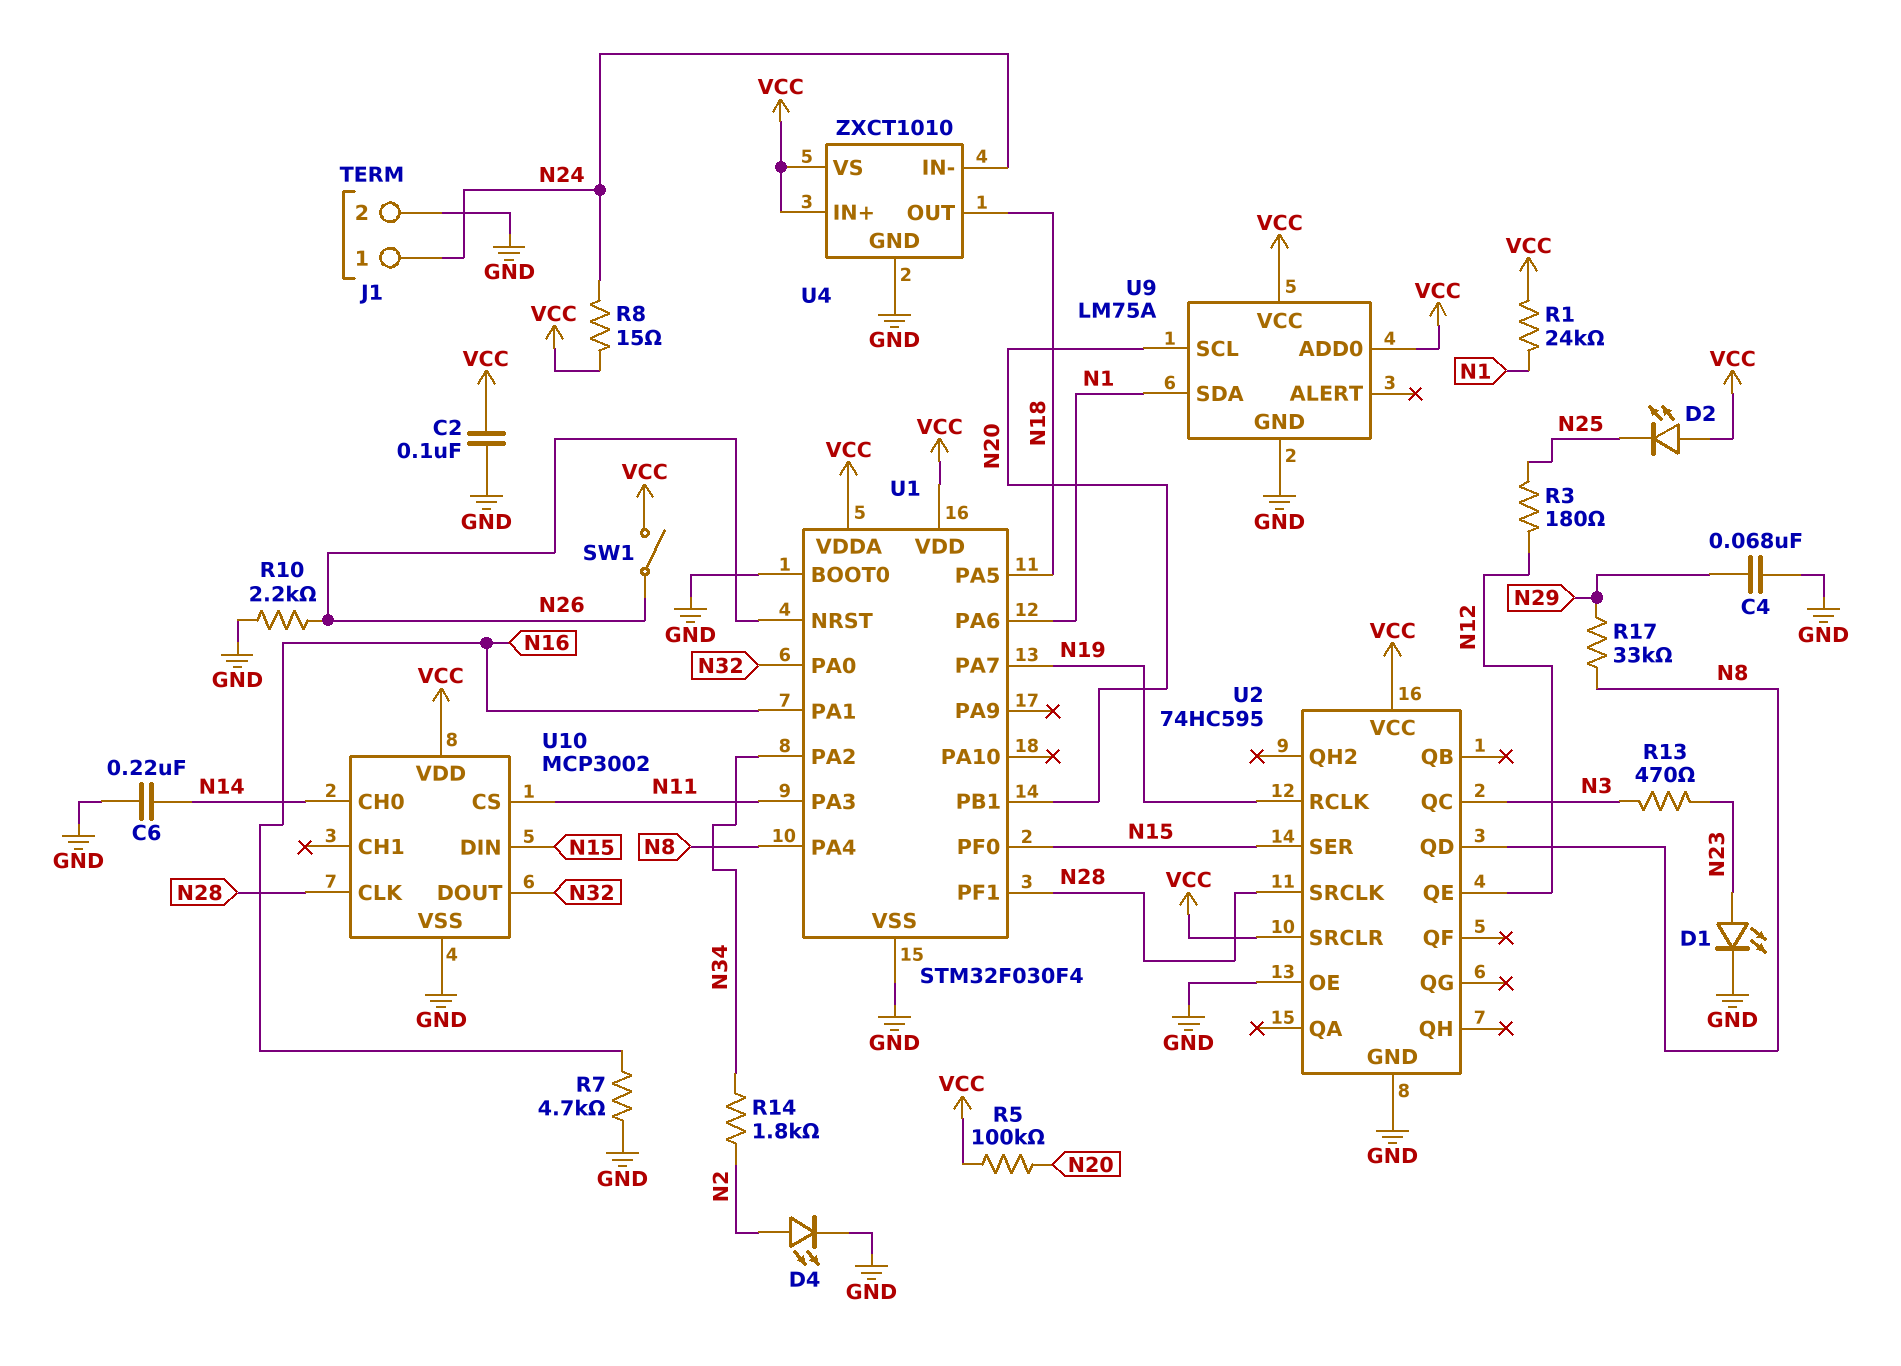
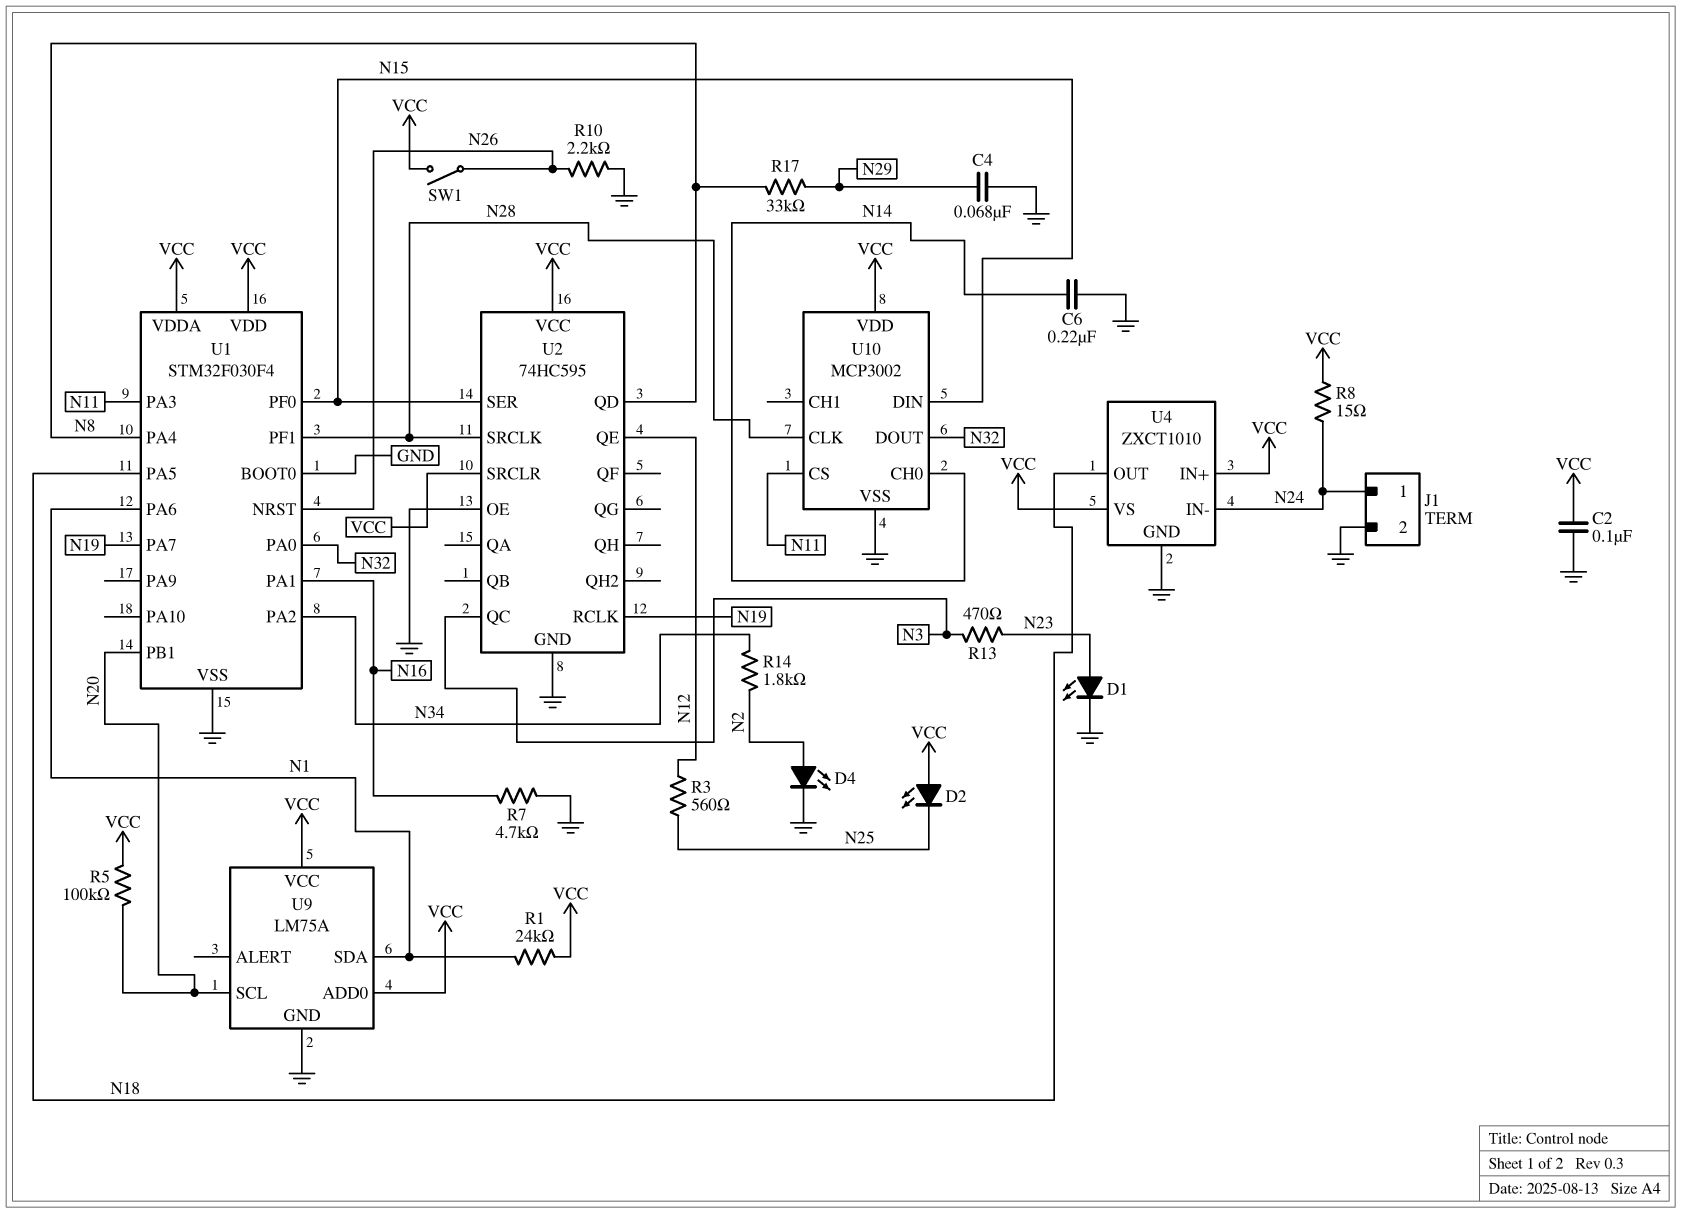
R3: 180 (N12, N25) -> 560 (N12, N25)

